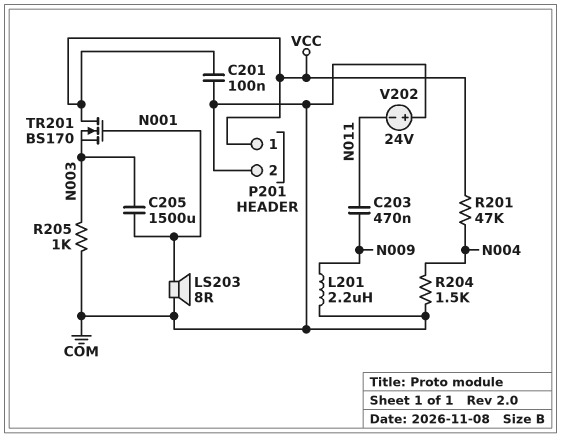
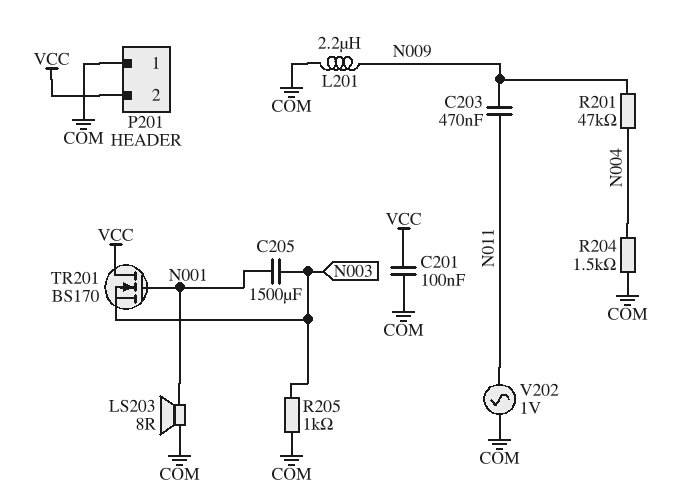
P201 pin 1: VCC -> COM
P201 pin 2: COM -> VCC
R201: 47k (N004, VCC) -> 47k (N004, N009)
V202: 24V (plus COM, minus N011) -> AC 1V (COM, N011)

